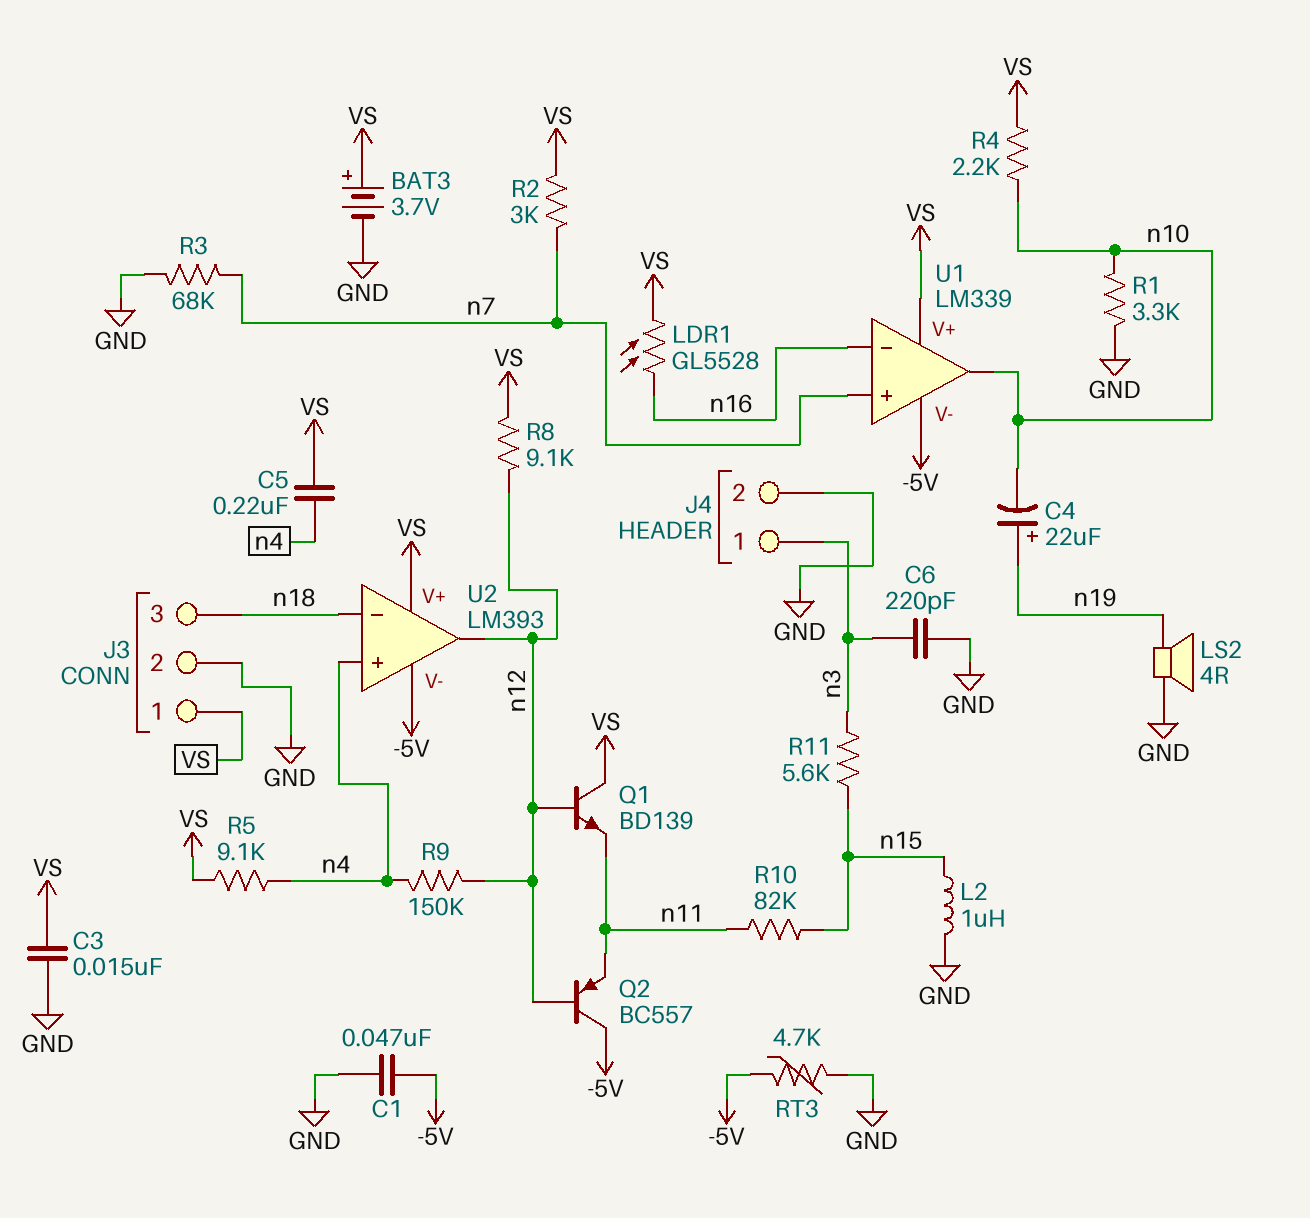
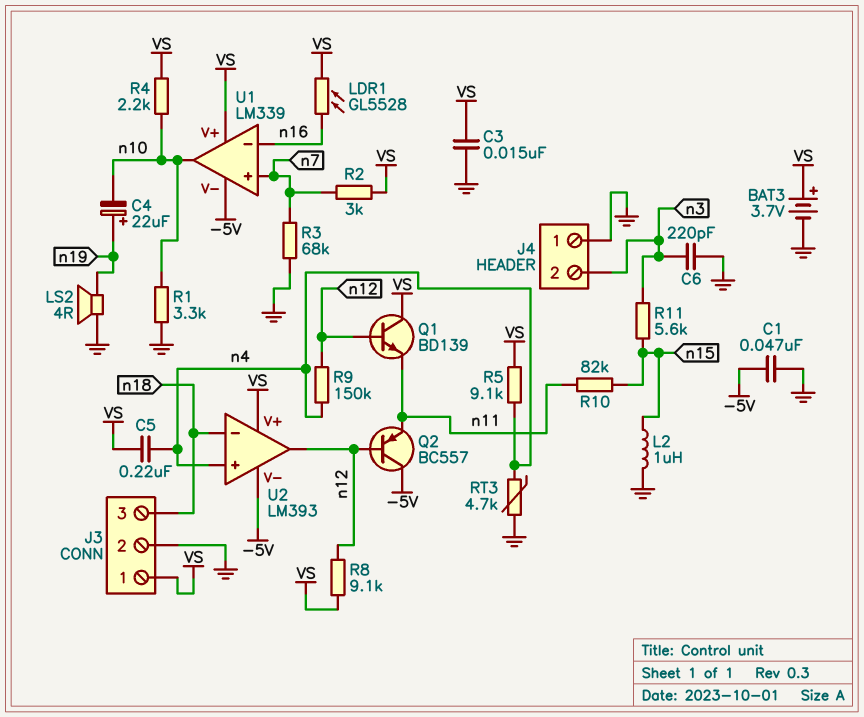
J4 pin 1: n3 -> GND
J4 pin 2: GND -> n3
RT3: 4.7k (-5V, GND) -> 4.7k (GND, n4)

